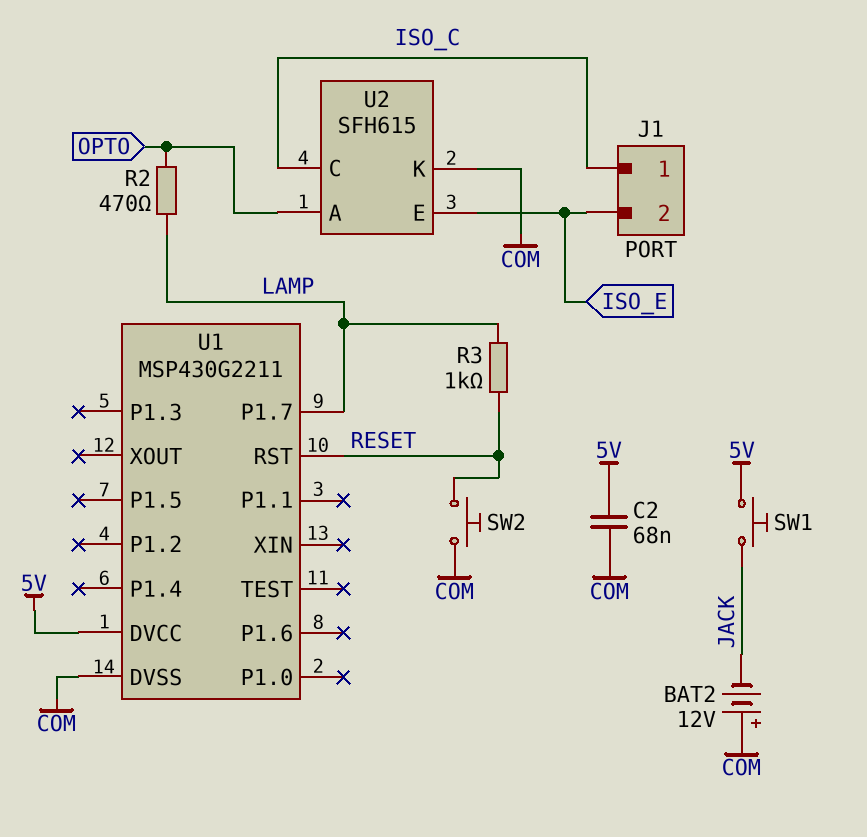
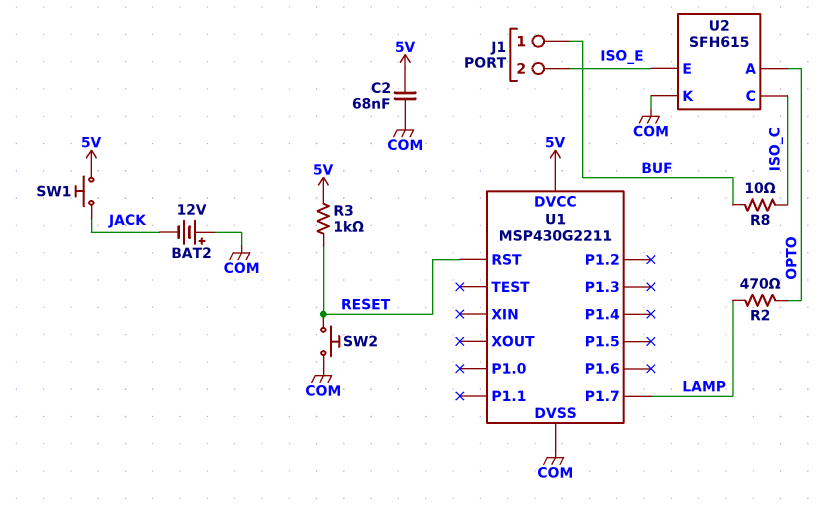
J1 pin 1: ISO_C -> BUF
R3: 1k (LAMP, RESET) -> 1k (5V, RESET)
R8: none -> 10 (BUF, ISO_C)

